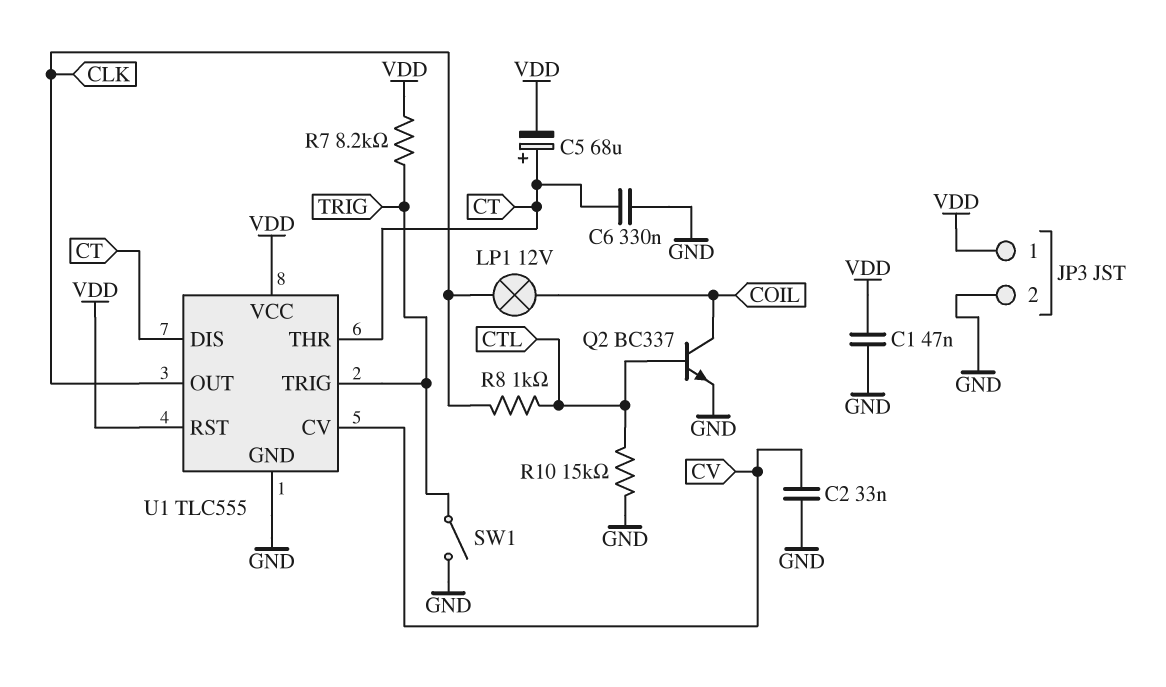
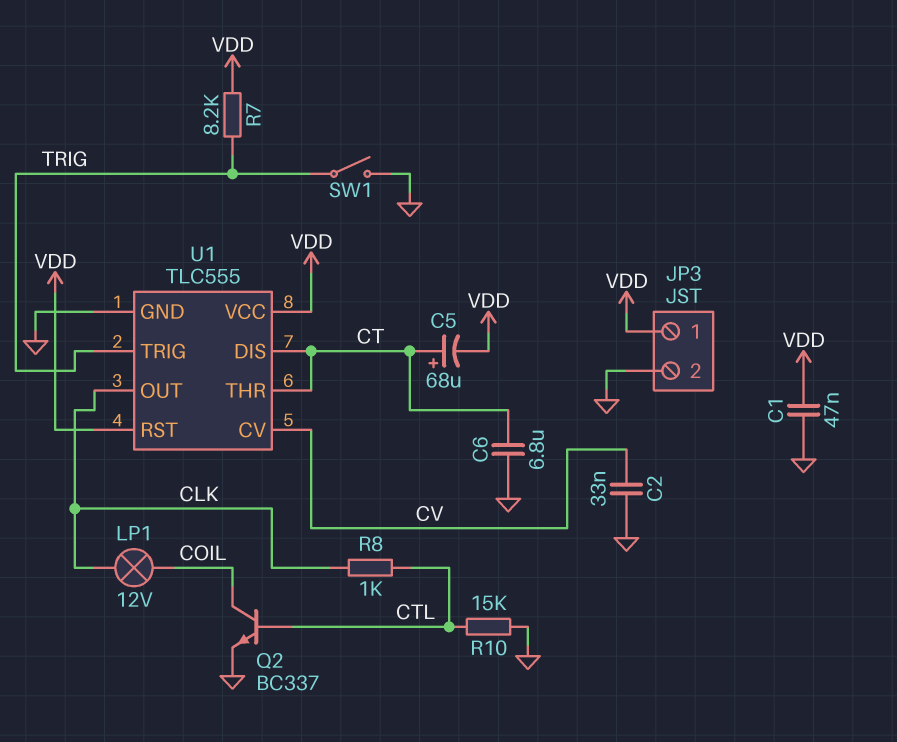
C6: 330nF (CT, GND) -> 6.8uF (CT, GND)

